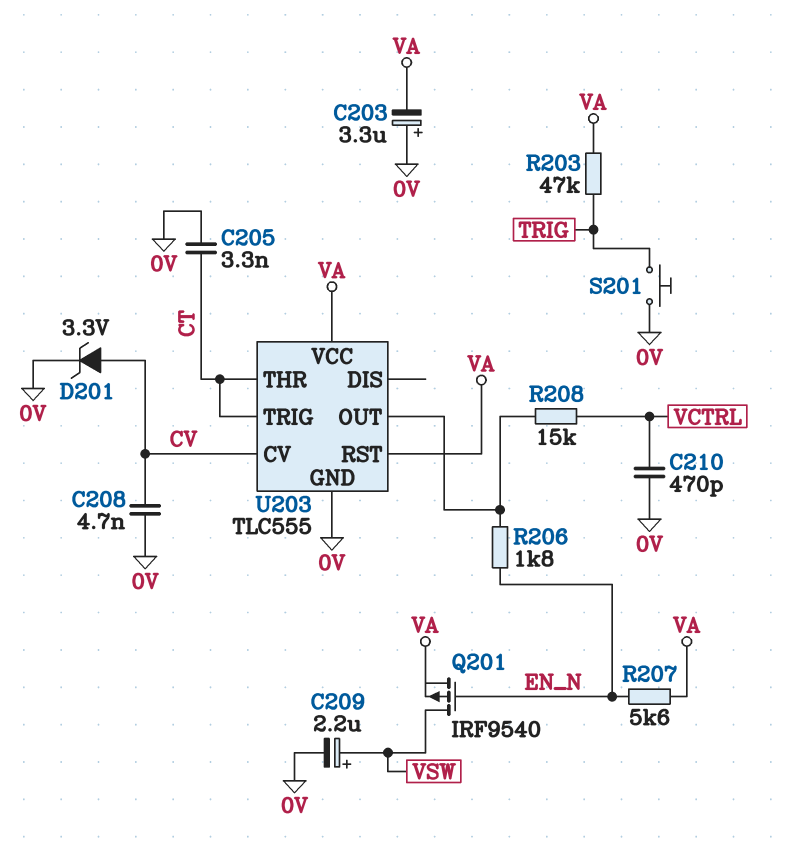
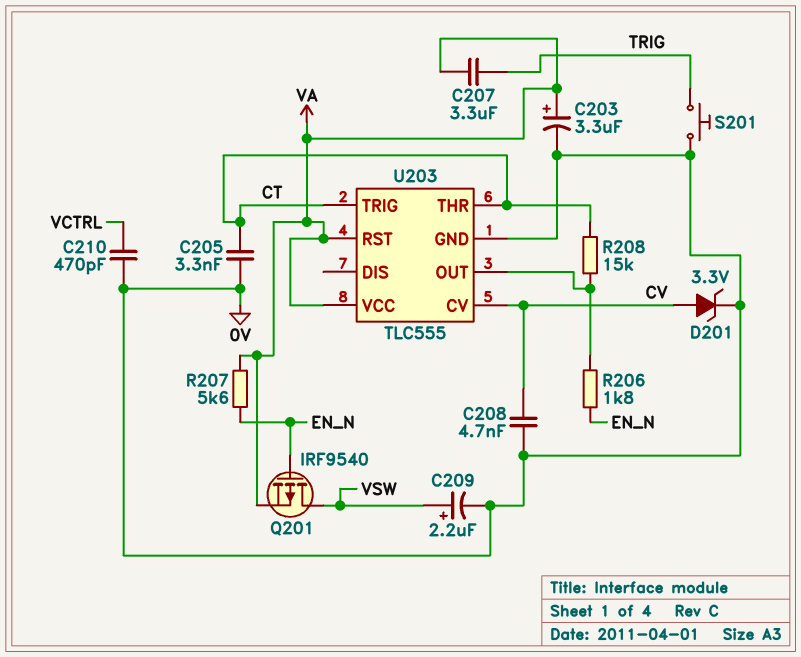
C203: 3.3uF (plus 0V, minus VA) -> 3.3uF (plus VA, minus 0V)
C207: none -> 3.3uF (TRIG, VA)
R203: 47k (TRIG, VA) -> none
R208: 15k (U203/OUT, VCTRL) -> 15k (CT, U203/OUT)

